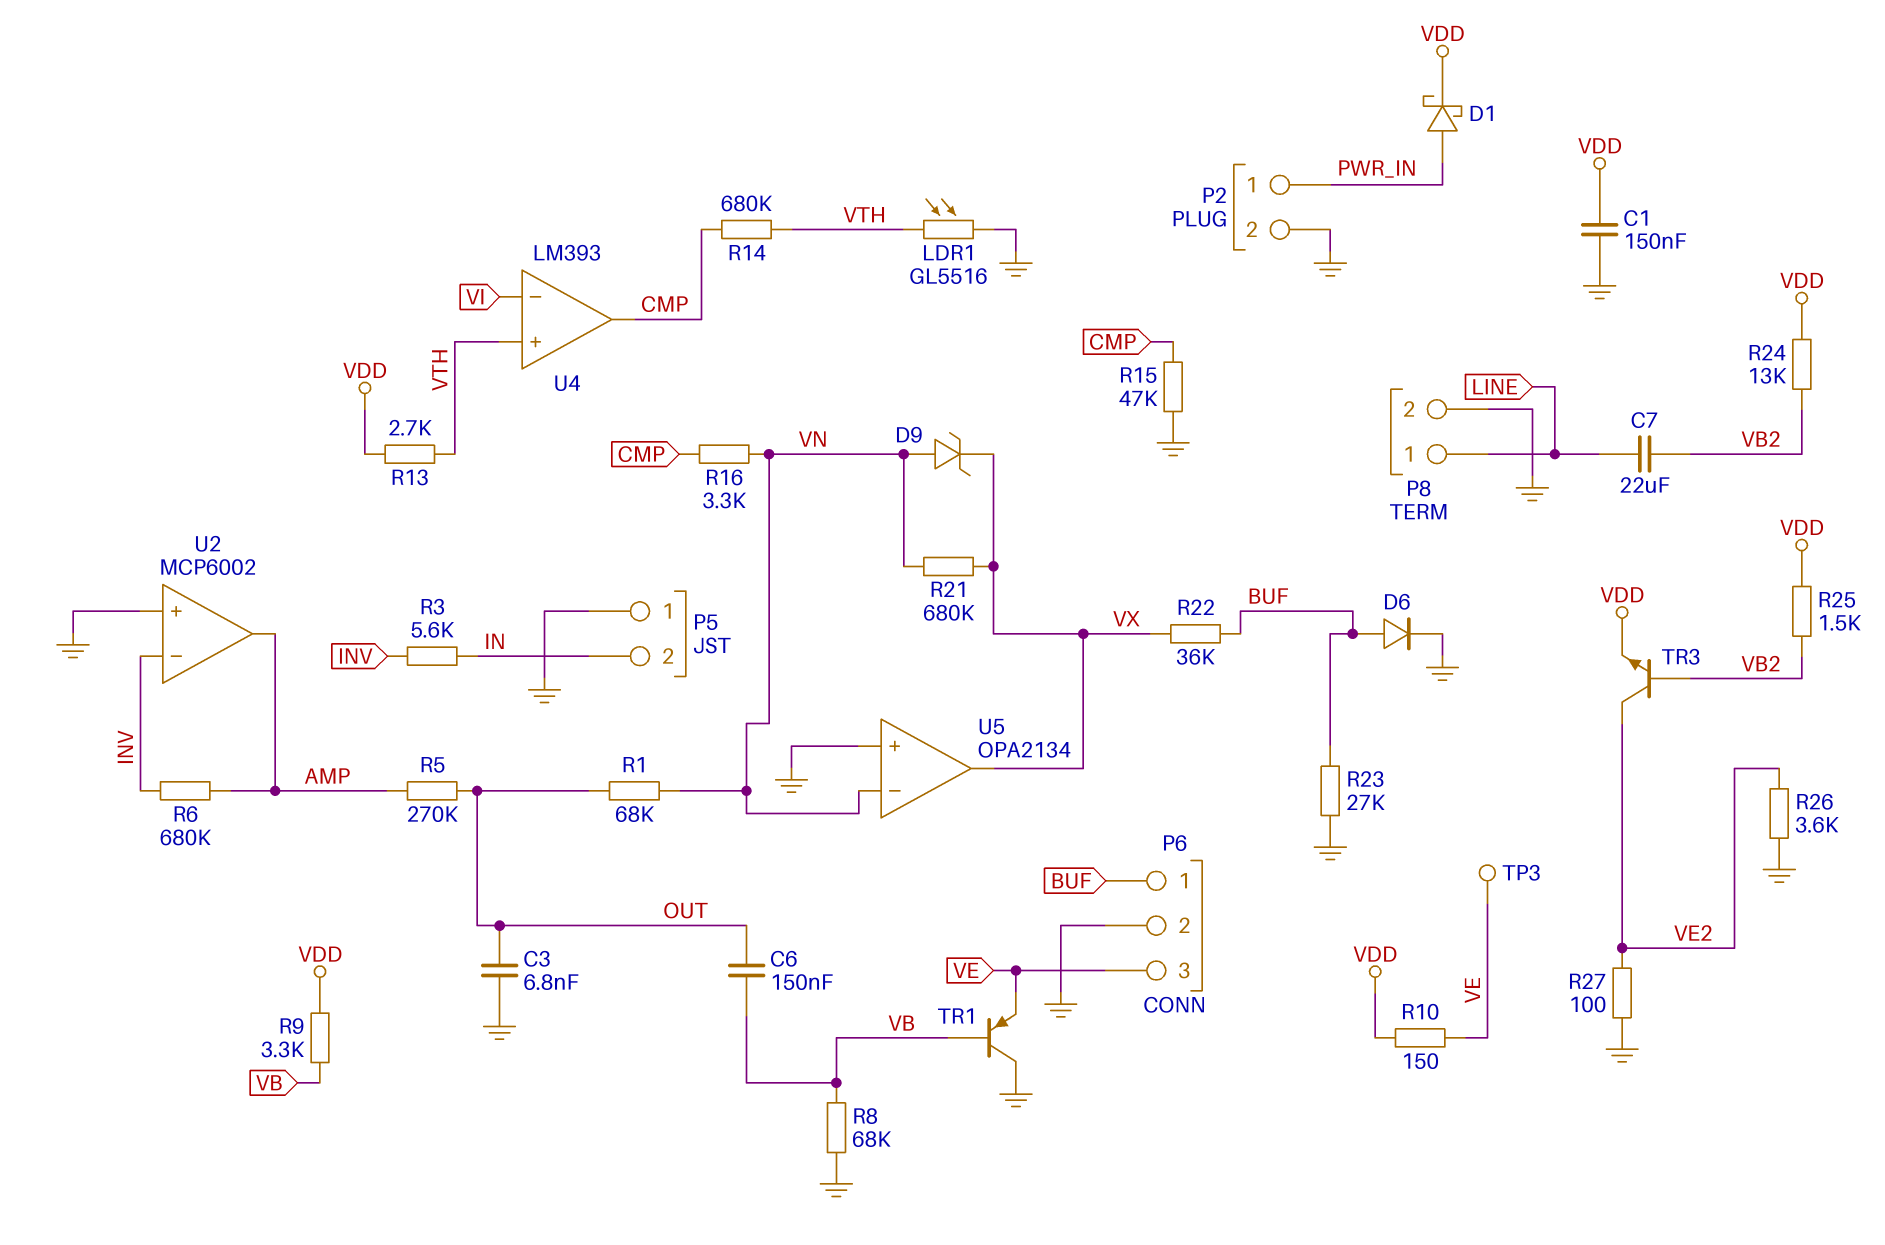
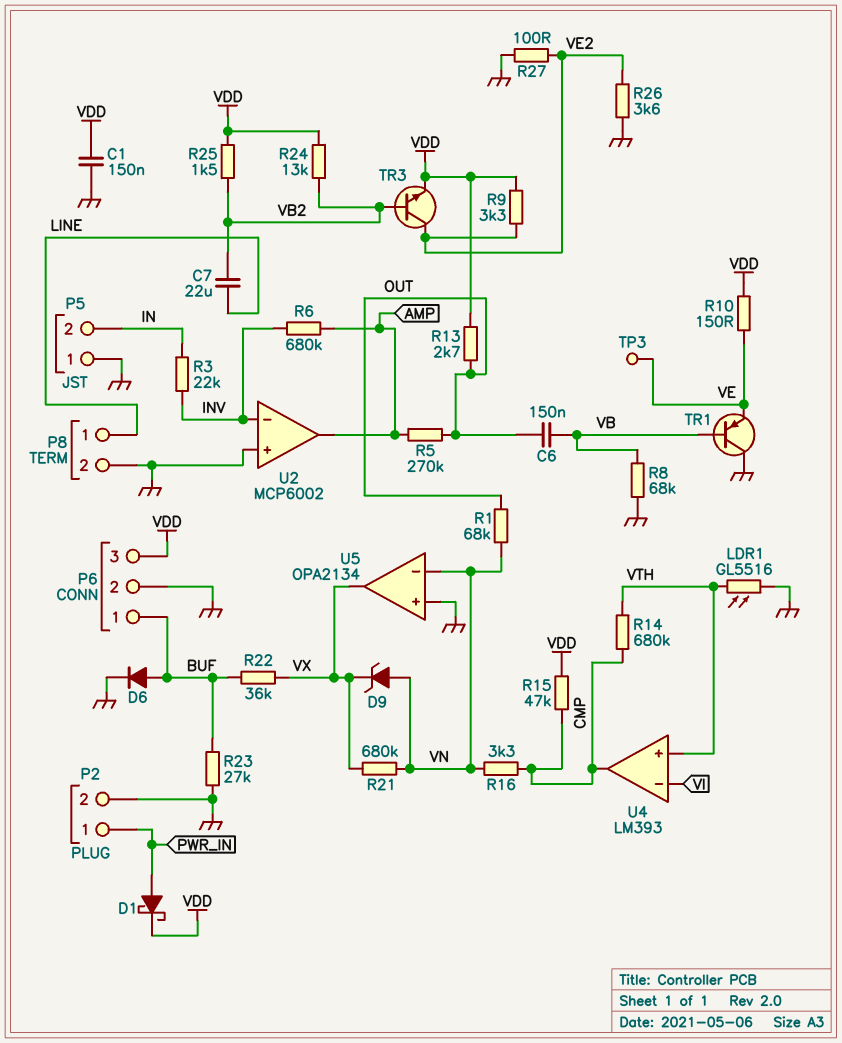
C3: 6.8nF (GND, OUT) -> none
P6 pin 3: VE -> VDD
R3: 5.6k (IN, INV) -> 22k (IN, INV)
R9: 3.3k (VB, VDD) -> 3.3k (VDD, VE2)
R13: 2.7k (VDD, VTH) -> 2.7k (OUT, VDD)
R15: 47k (CMP, GND) -> 47k (CMP, VDD)

